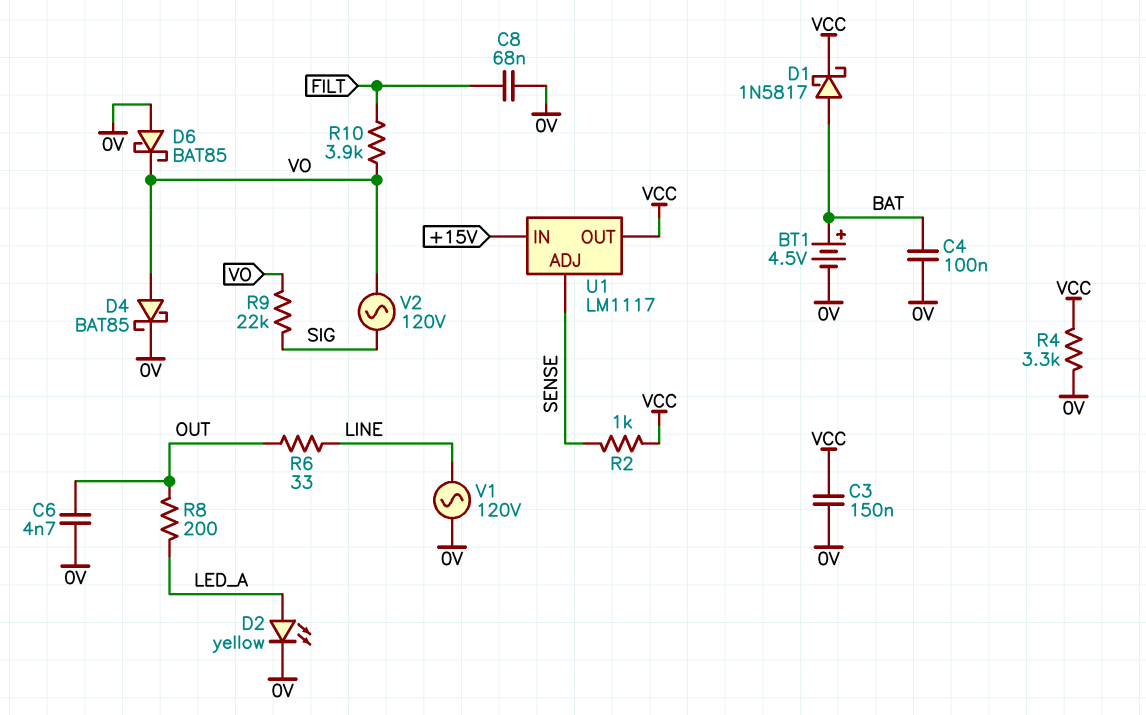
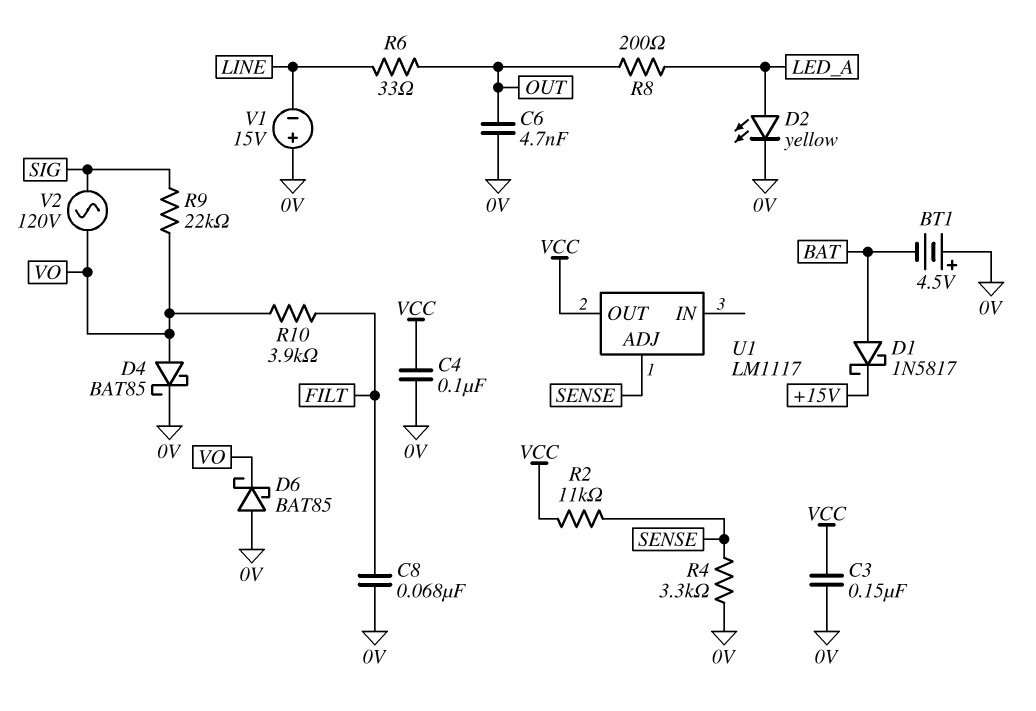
BT1: 4.5V (plus BAT, minus 0V) -> 4.5V (plus 0V, minus BAT)
C4: 100nF (0V, BAT) -> 100nF (0V, VCC)
D1: schottky 1N5817 (A BAT, K VCC) -> schottky 1N5817 (A BAT, K +15V)
R2: 1k (SENSE, VCC) -> 11k (SENSE, VCC)
R4: 3.3k (0V, VCC) -> 3.3k (0V, SENSE)
U1 pin IN: +15V -> none
V1: AC 120V (0V, LINE) -> 15V (plus 0V, minus LINE)

